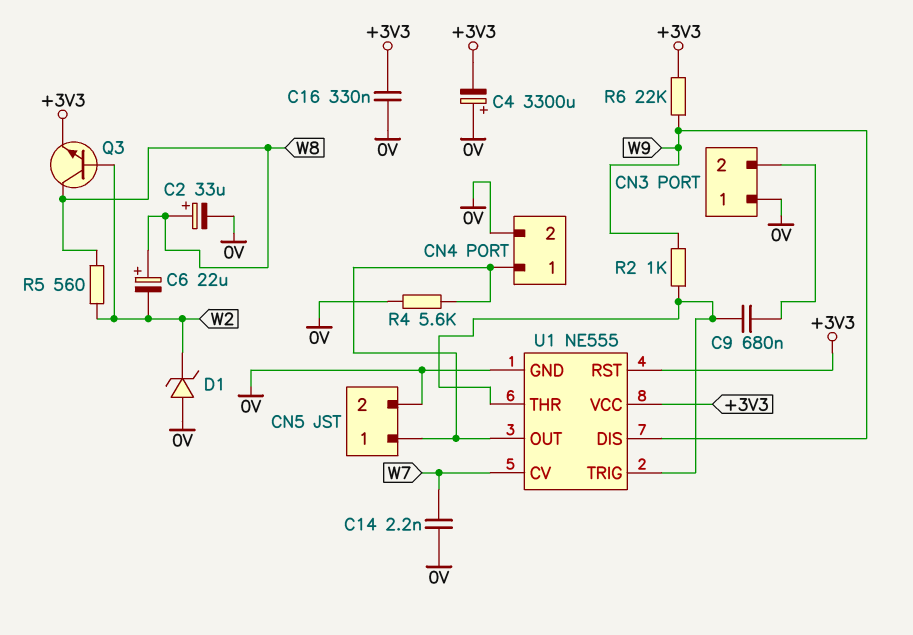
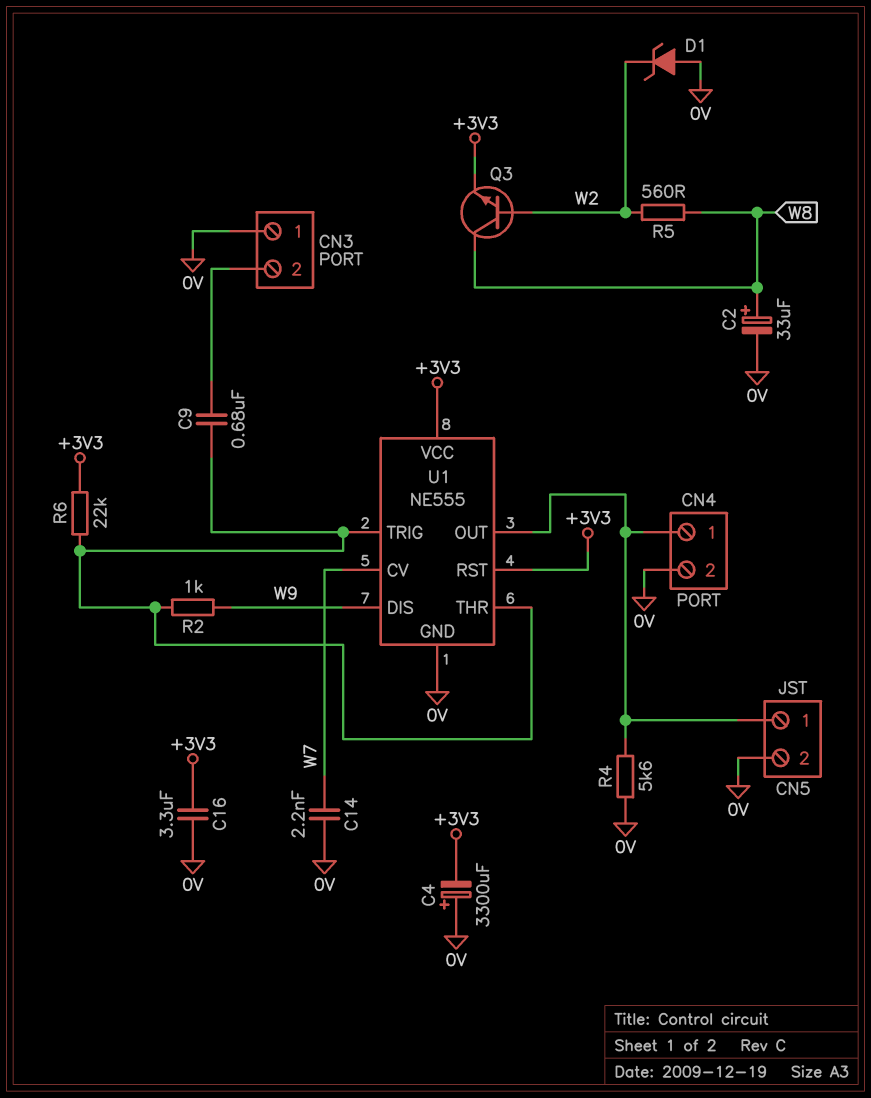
C6: 22uF (plus W8, minus W2) -> none
C16: 330nF (+3V3, 0V) -> 3.3uF (+3V3, 0V)
R6: 22k (+3V3, W9) -> 22k (+3V3, U1/THR)

